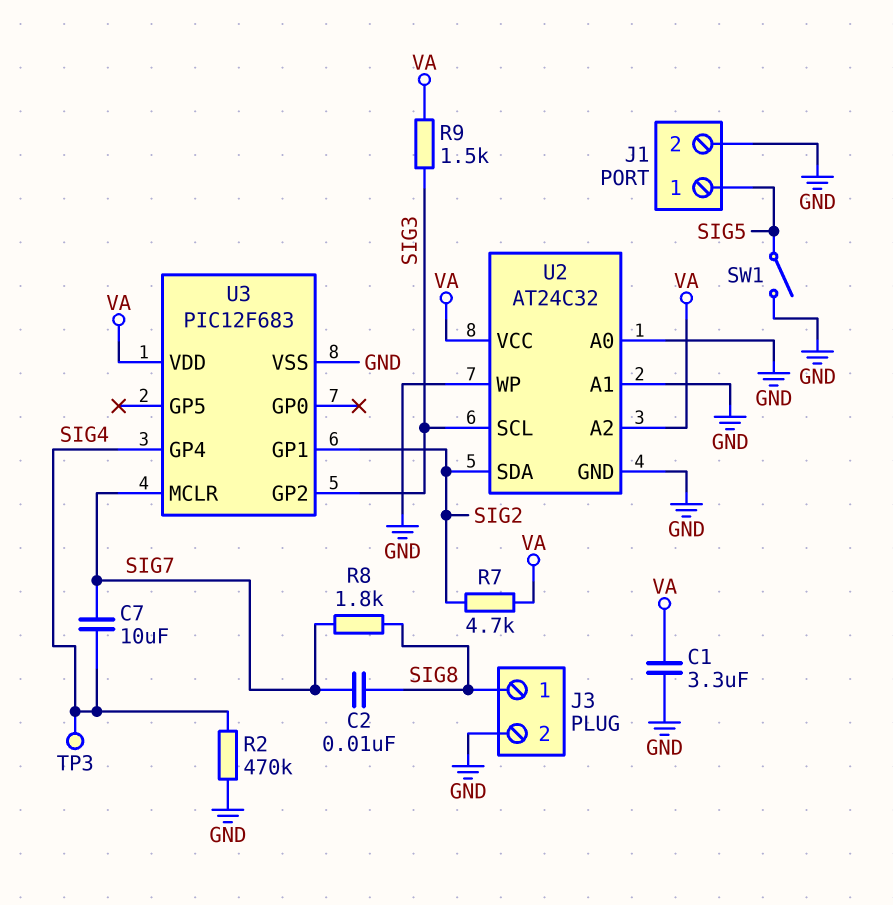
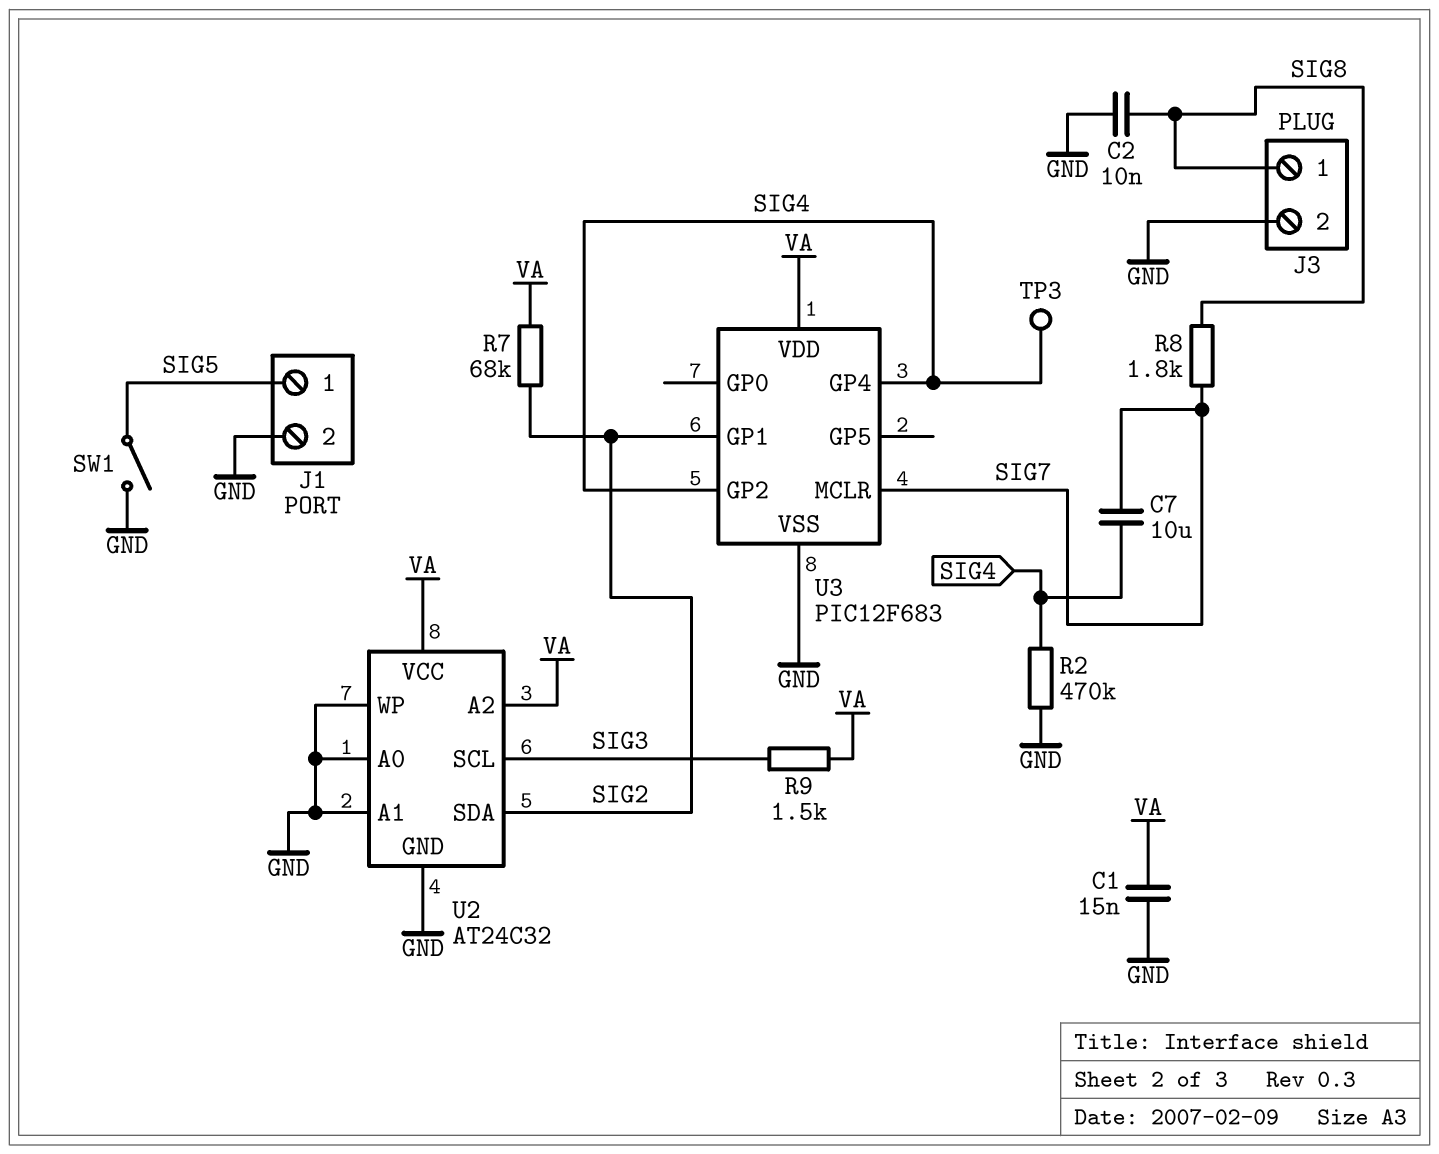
C1: 3.3uF (GND, VA) -> 15nF (GND, VA)
C2: 10nF (SIG7, SIG8) -> 10nF (GND, SIG8)
R7: 4.7k (SIG2, VA) -> 68k (SIG2, VA)
U3 pin GP2: SIG3 -> SIG4

